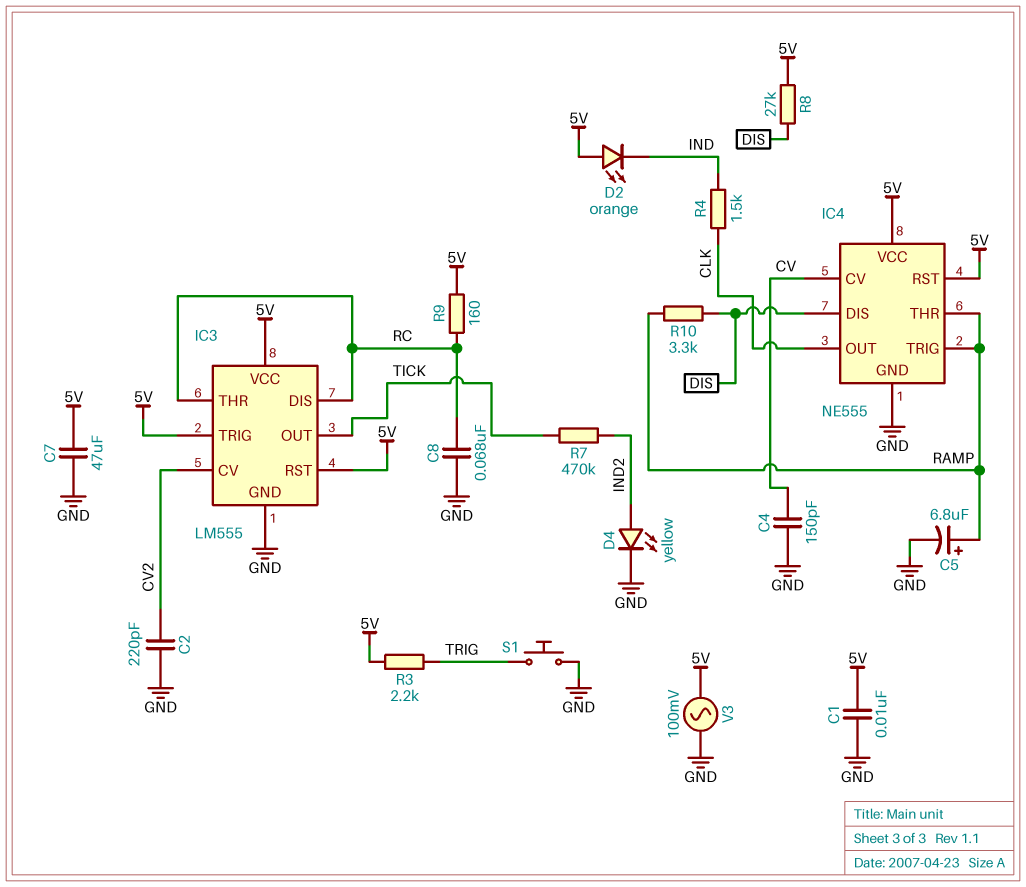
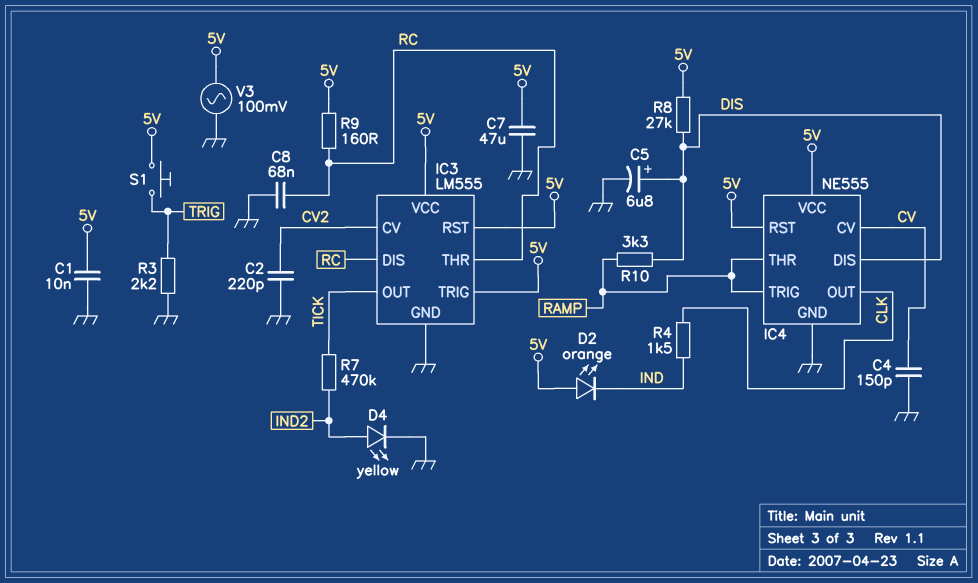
C5: 6.8uF (plus RAMP, minus GND) -> 6.8uF (plus DIS, minus GND)
R3: 2.2k (5V, TRIG) -> 2.2k (GND, TRIG)
S1: button (GND, TRIG) -> button (5V, TRIG)

